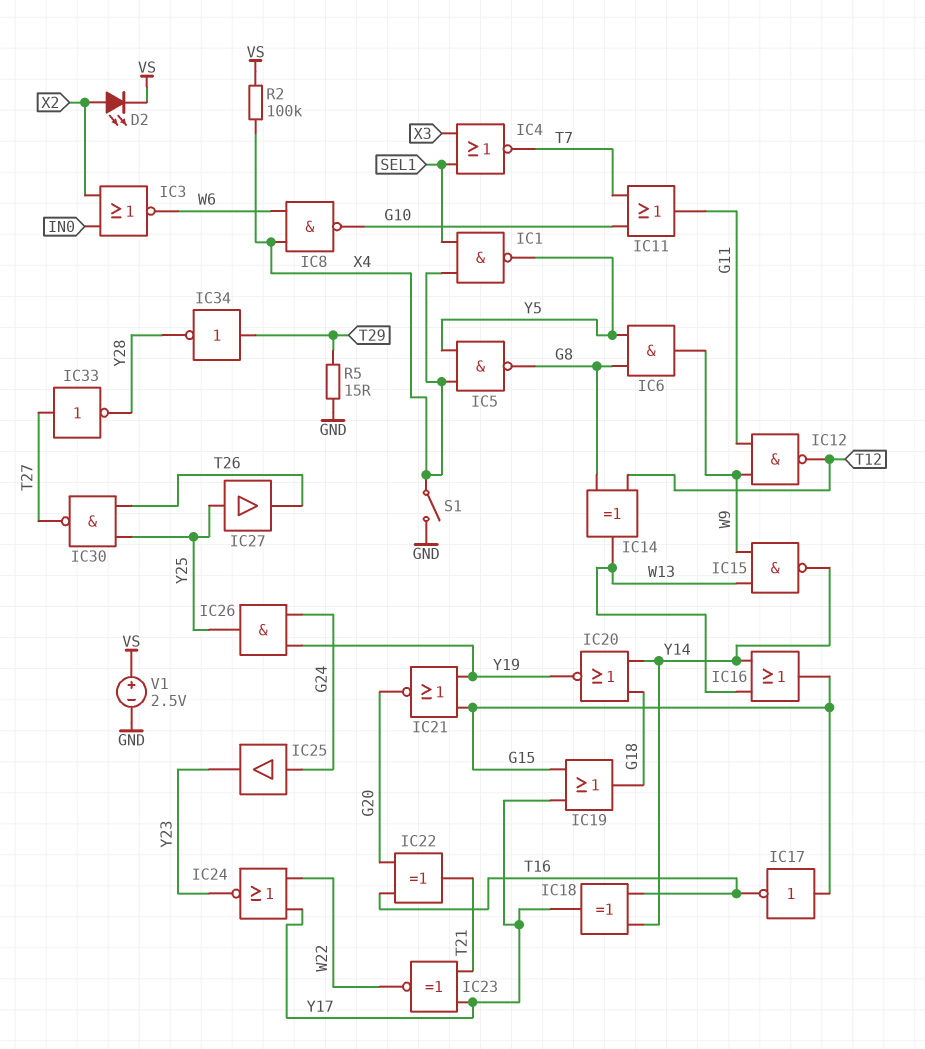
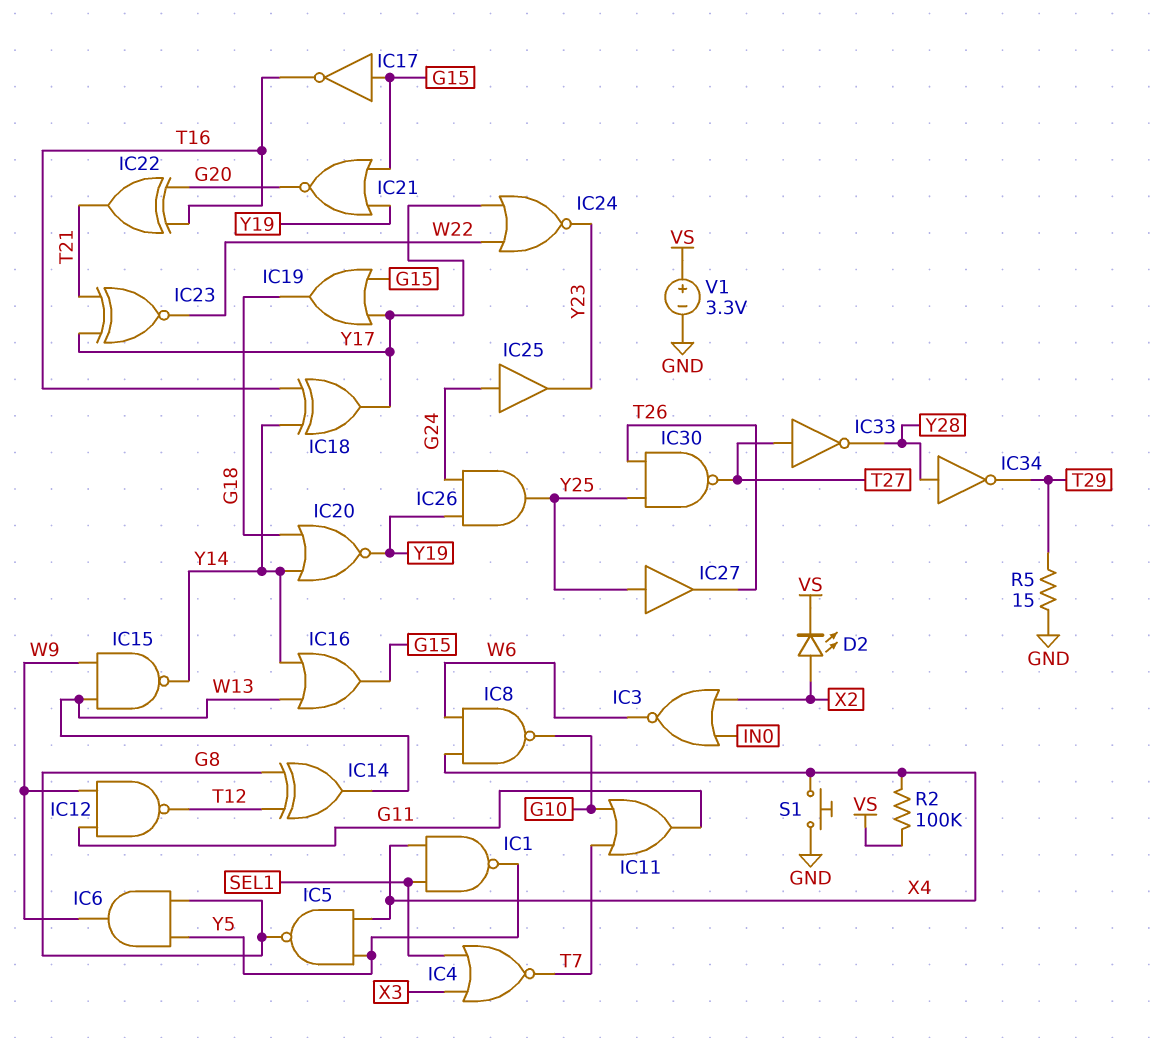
IC34: NOT (in T29, out Y28) -> NOT (in Y28, out T29)
S1: switch (GND, X4) -> button (GND, X4)
V1: 2.5V (plus VS, minus GND) -> 3.3V (plus VS, minus GND)

